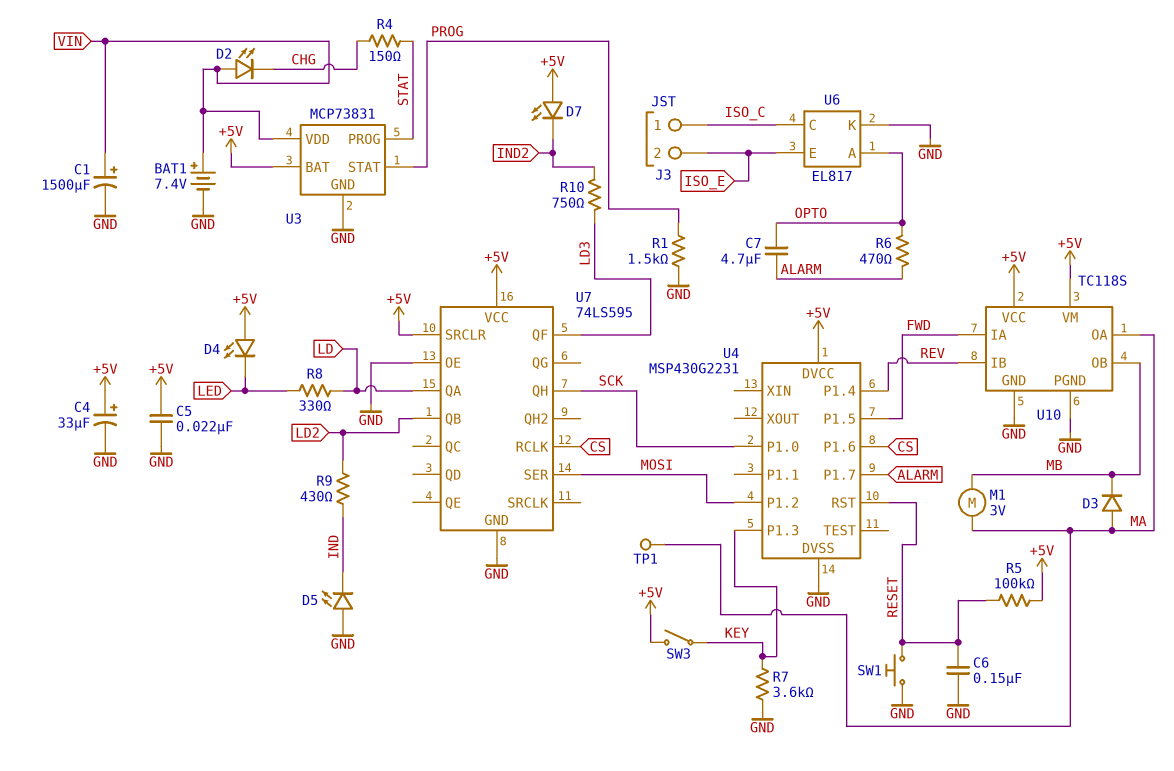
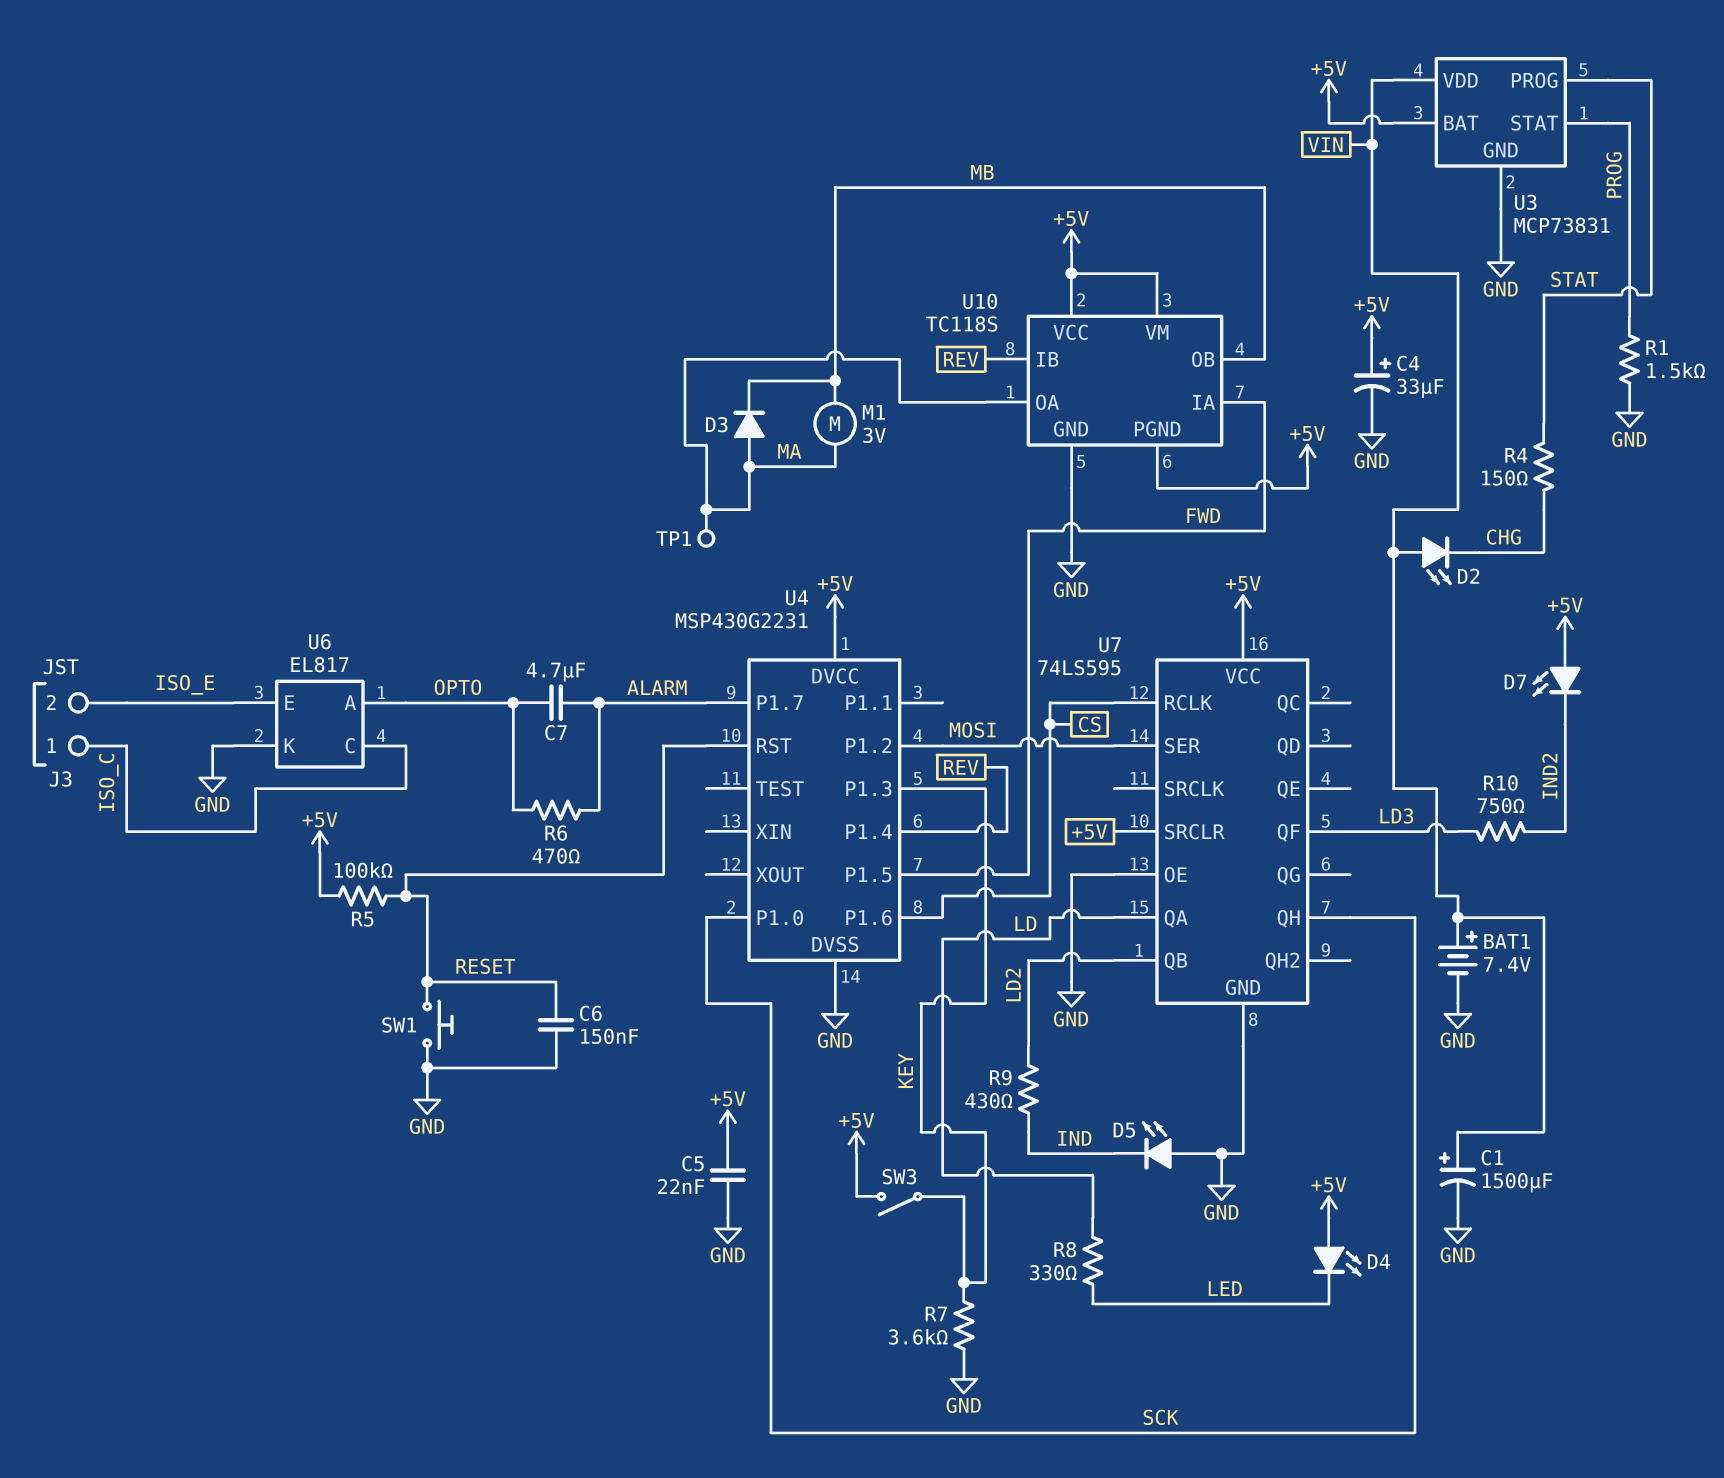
U10 pin PGND: GND -> +5V

